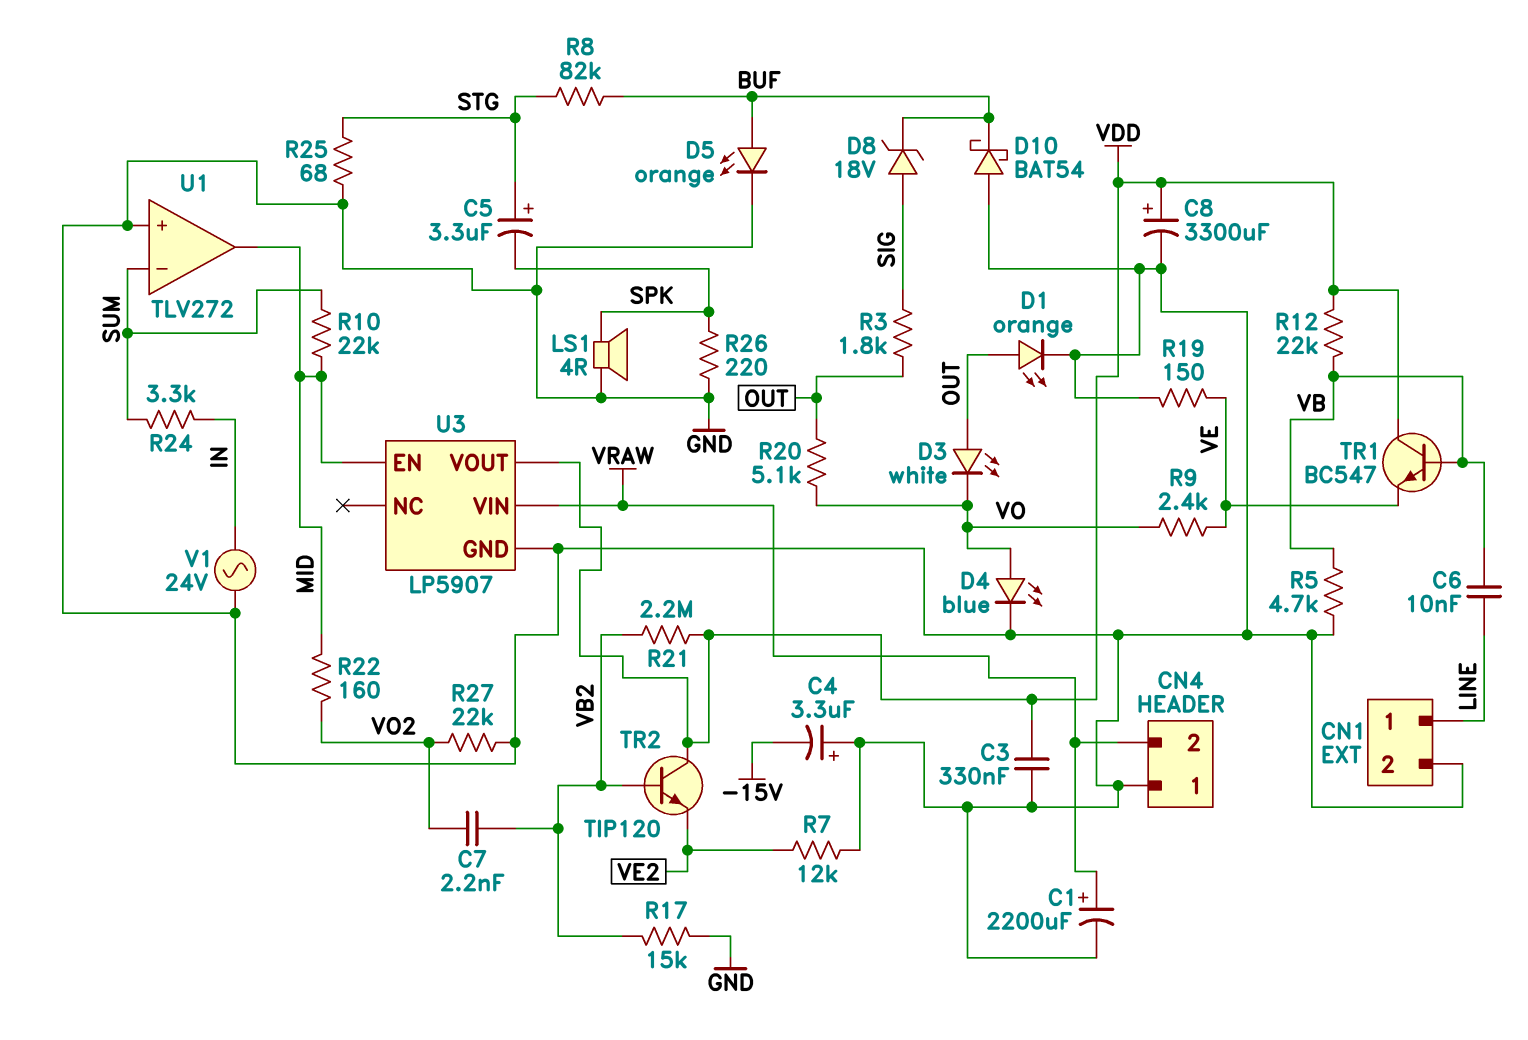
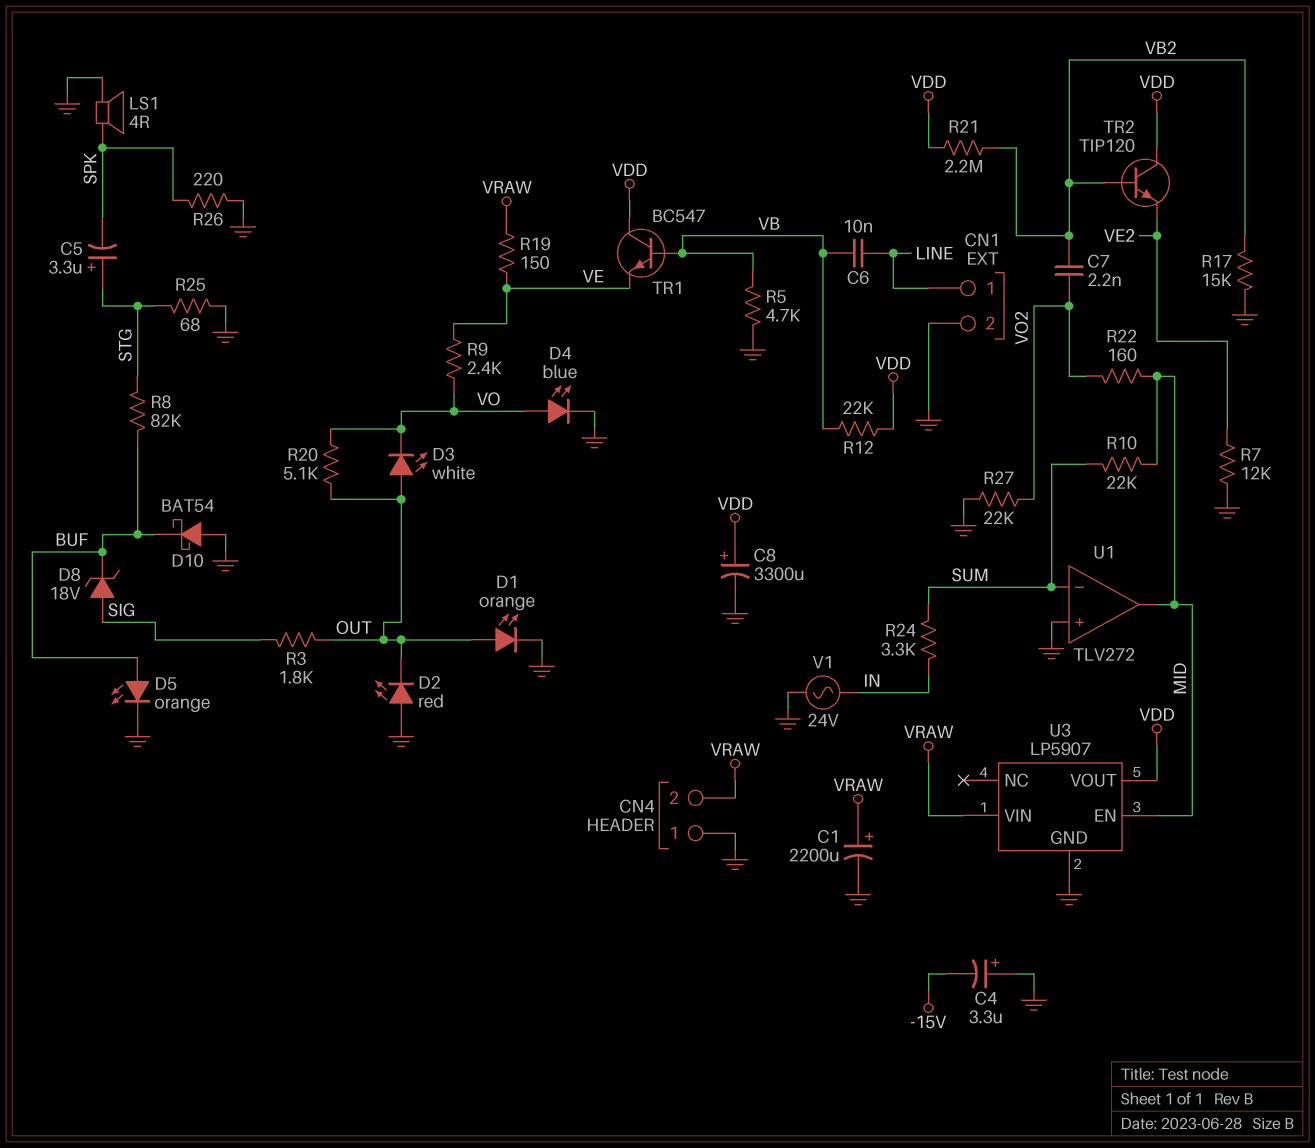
C3: 330nF (GND, VDD) -> none
D2: none -> LED red (A GND, K OUT)
R19: 150 (GND, VE) -> 150 (VE, VRAW)

